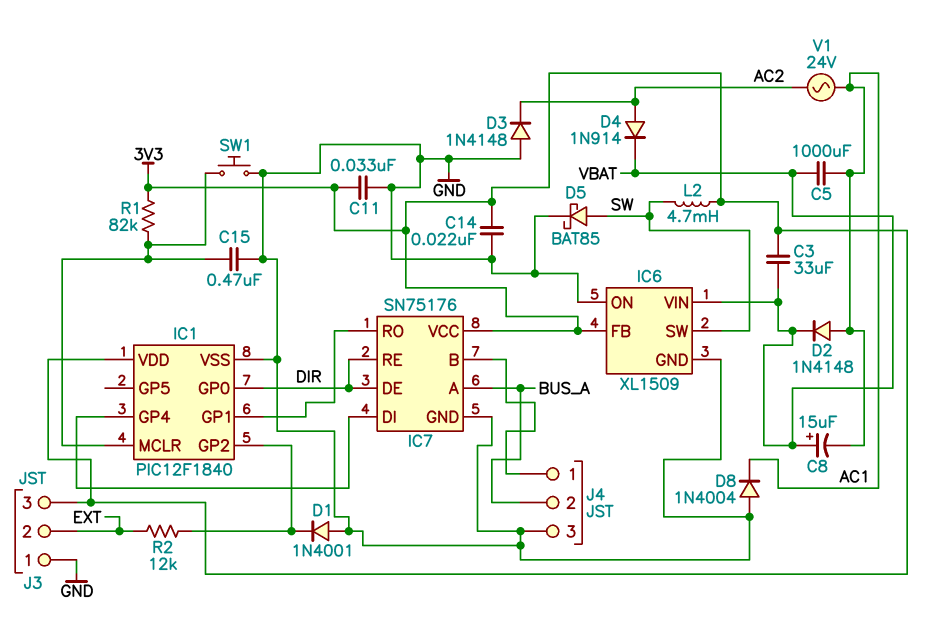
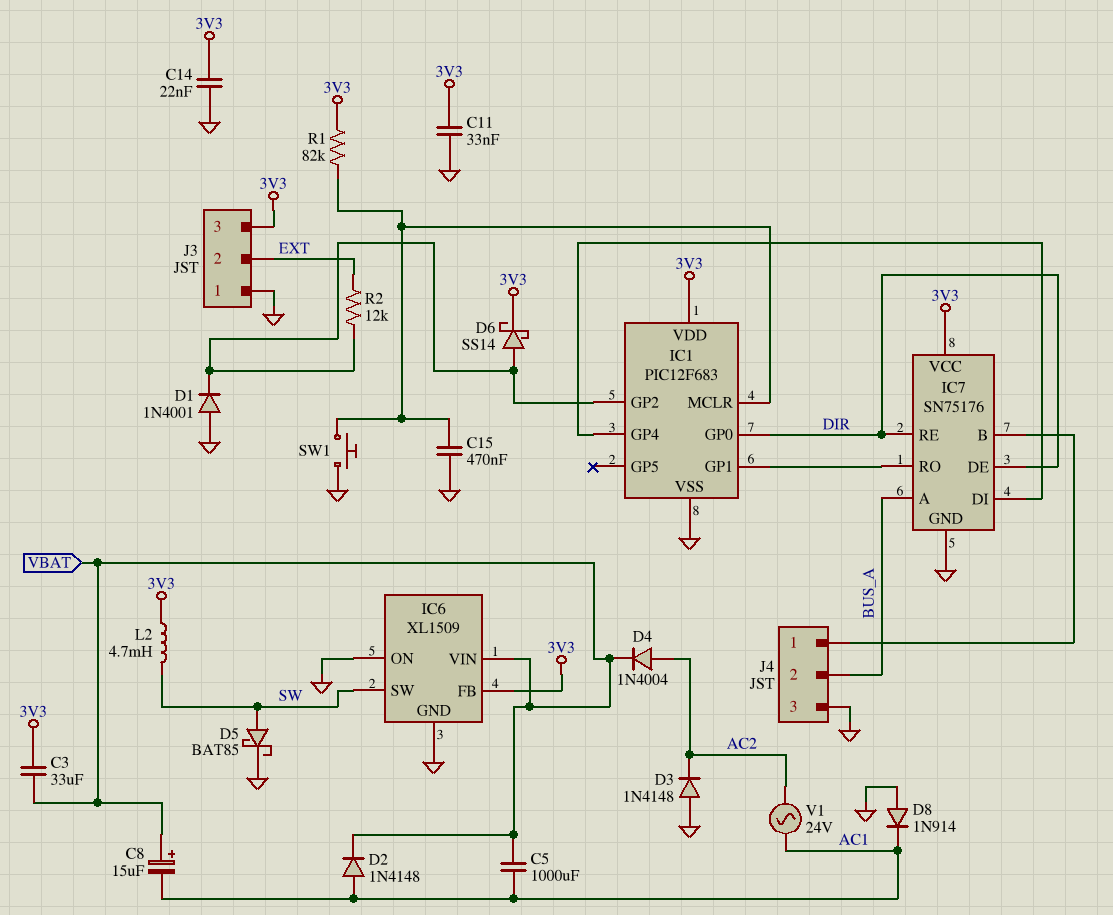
D4: diode 1N914 (A AC2, K VBAT) -> diode 1N4004 (A AC2, K VBAT)
D6: none -> schottky SS14 (A IC1/GP2, K 3V3)
D8: diode 1N4004 (A GND, K AC1) -> diode 1N914 (A GND, K AC1)
IC1: PIC12F1840 -> PIC12F683

